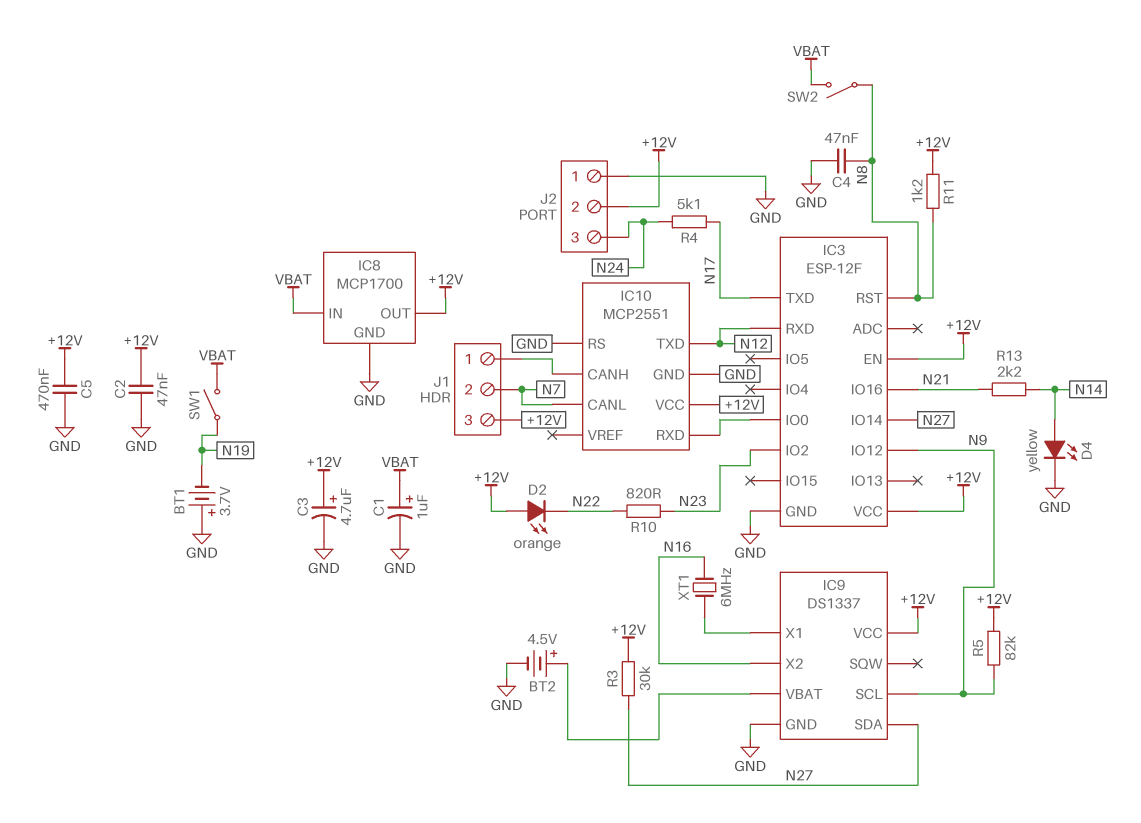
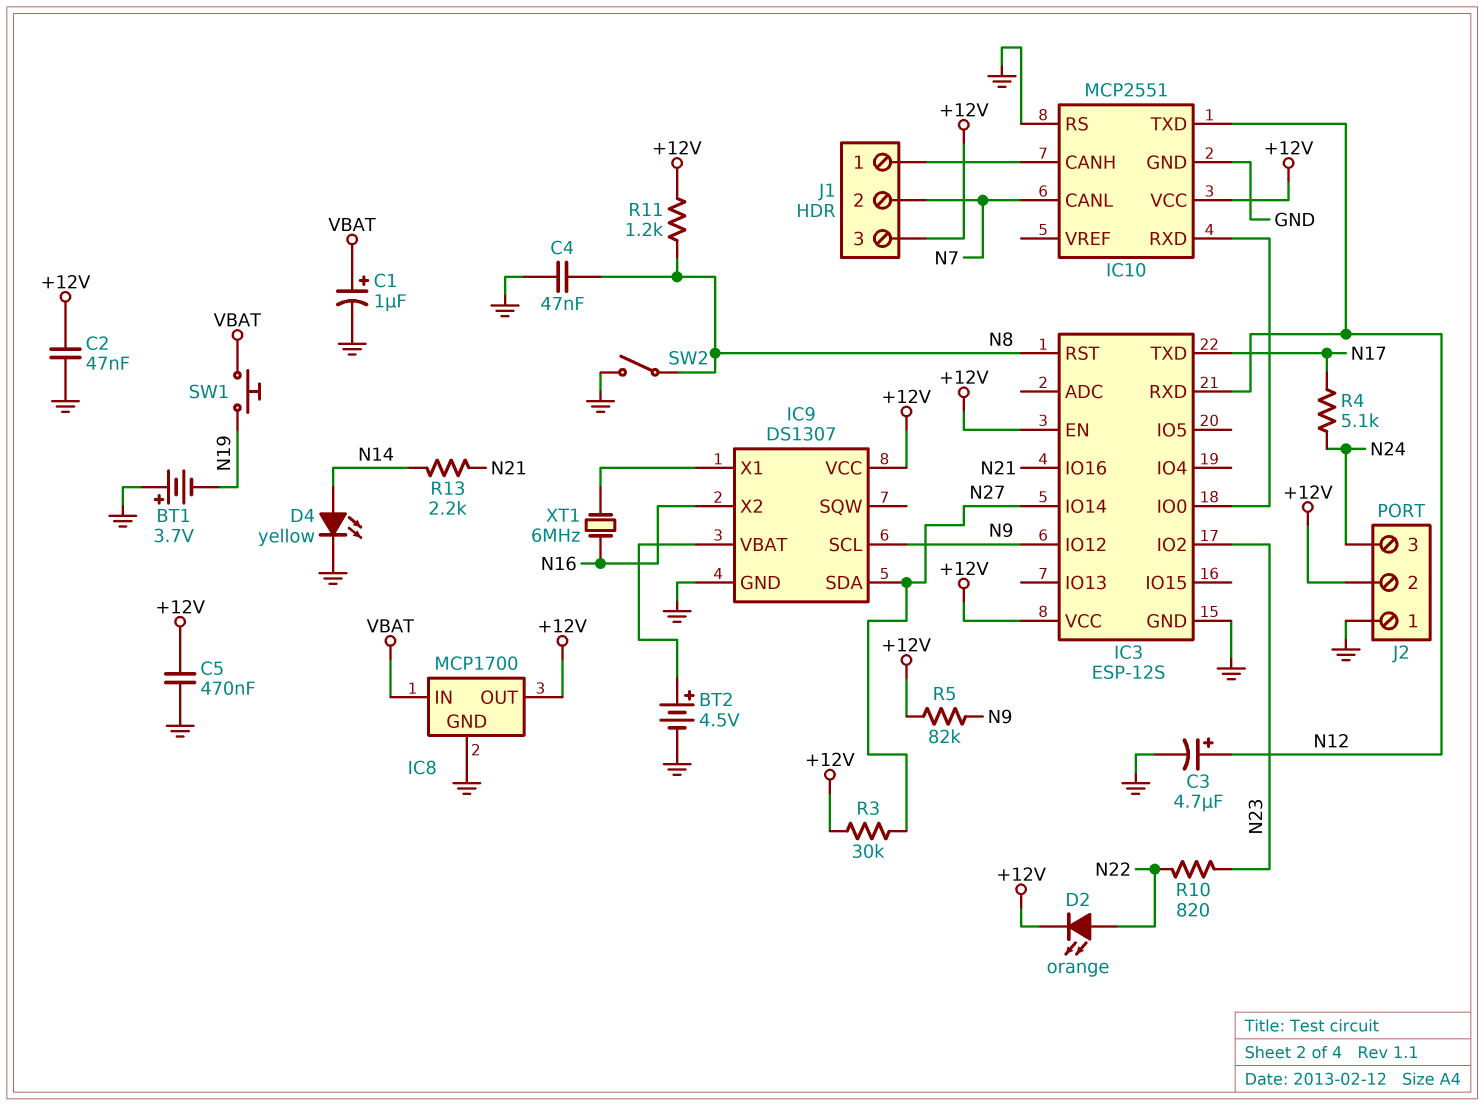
C3: 4.7uF (plus +12V, minus GND) -> 4.7uF (plus N12, minus GND)
D2: LED orange (A +12V, K N22) -> LED orange (A N22, K +12V)
IC3: ESP-12F -> ESP-12S
IC9: DS1337 -> DS1307
SW1: switch (N19, VBAT) -> button (N19, VBAT)
SW2: switch (N8, VBAT) -> switch (GND, N8)

